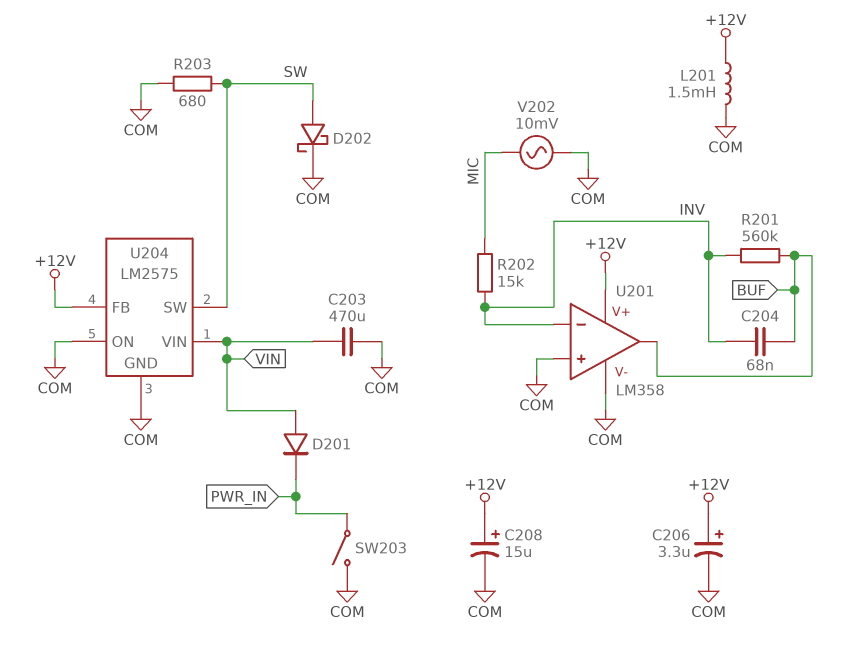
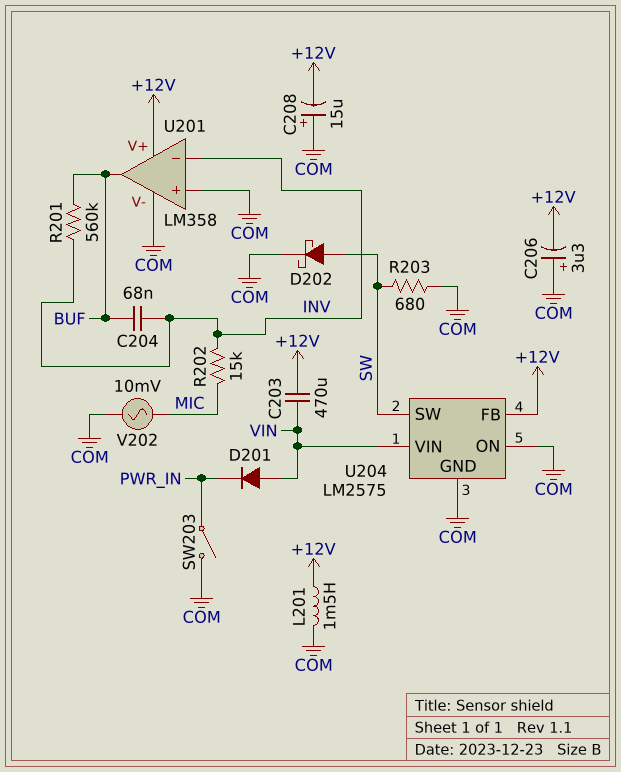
C203: 470uF (COM, VIN) -> 470uF (+12V, VIN)
C206: 3.3uF (plus +12V, minus COM) -> 3.3uF (plus COM, minus +12V)
C208: 15uF (plus +12V, minus COM) -> 15uF (plus COM, minus +12V)

